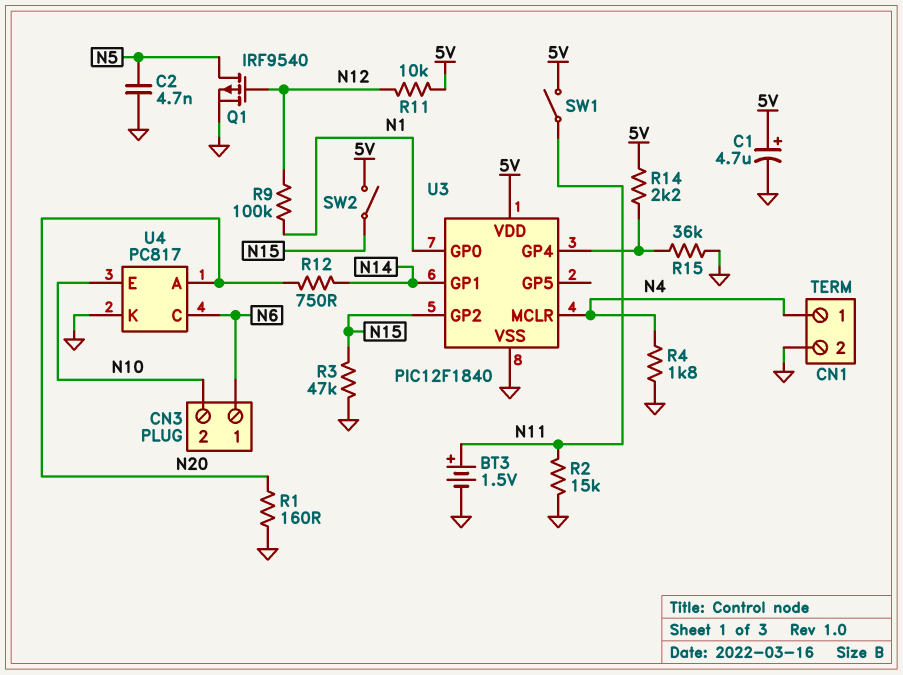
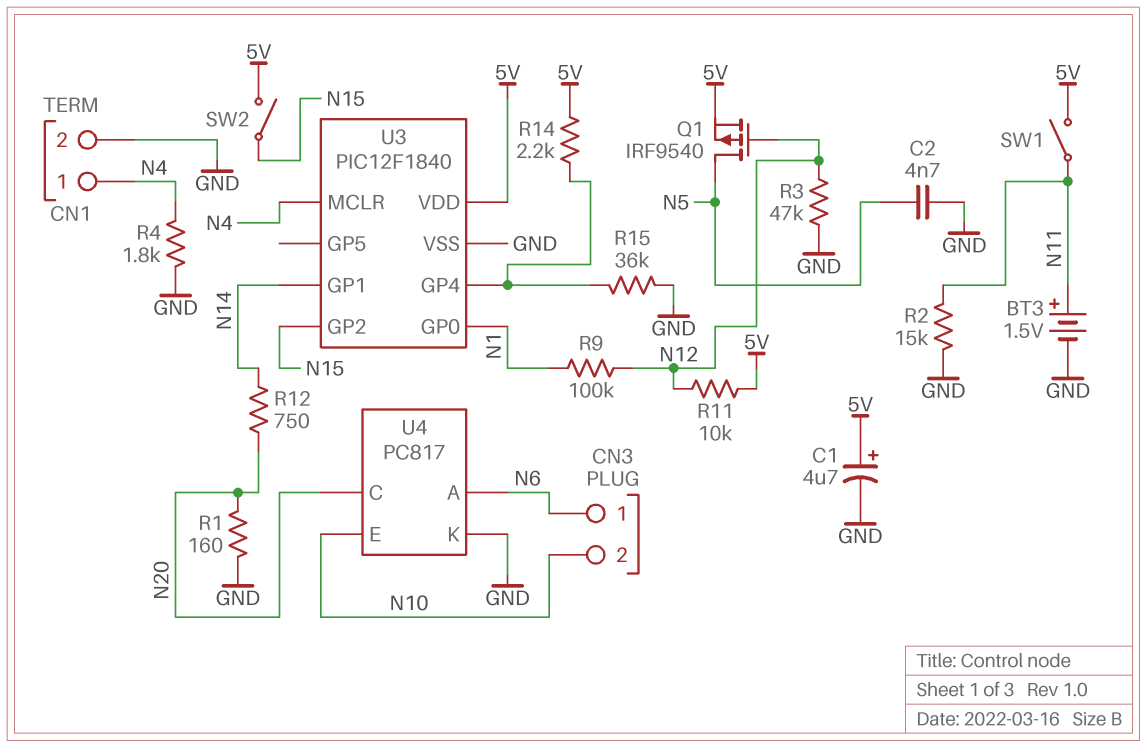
Q1: PMOS IRF9540 (G N12, D N5, S GND) -> PMOS IRF9540 (G N12, D N5, S 5V)
R3: 47k (GND, N15) -> 47k (GND, N12)
U4 pin A: N20 -> N6
U4 pin C: N6 -> N20

